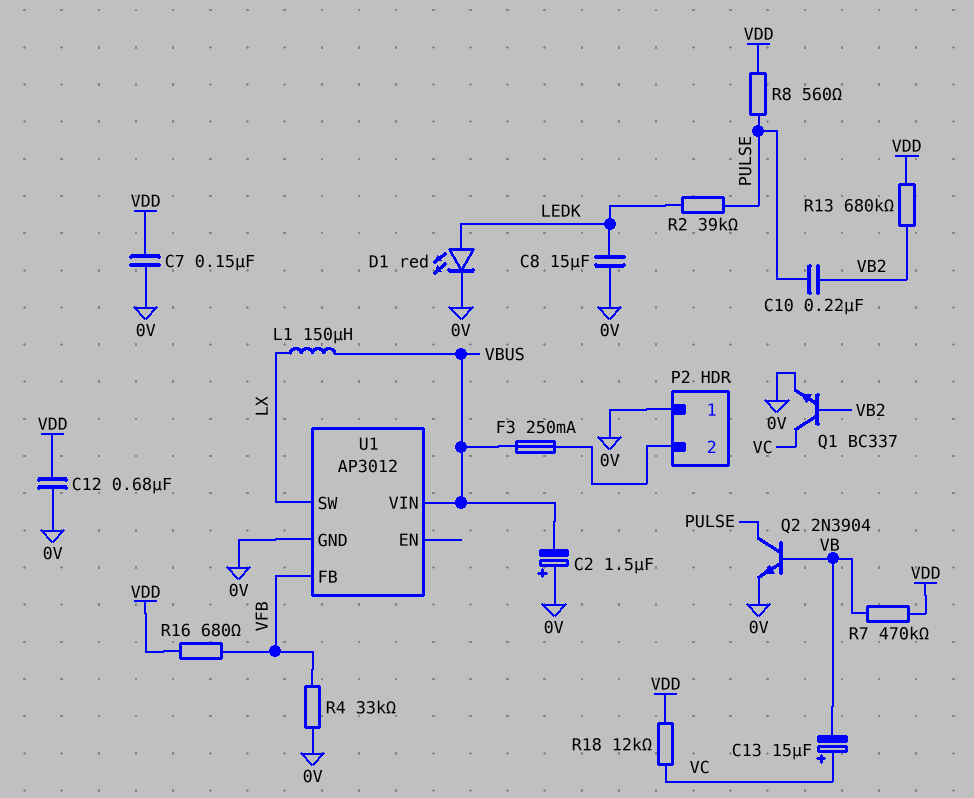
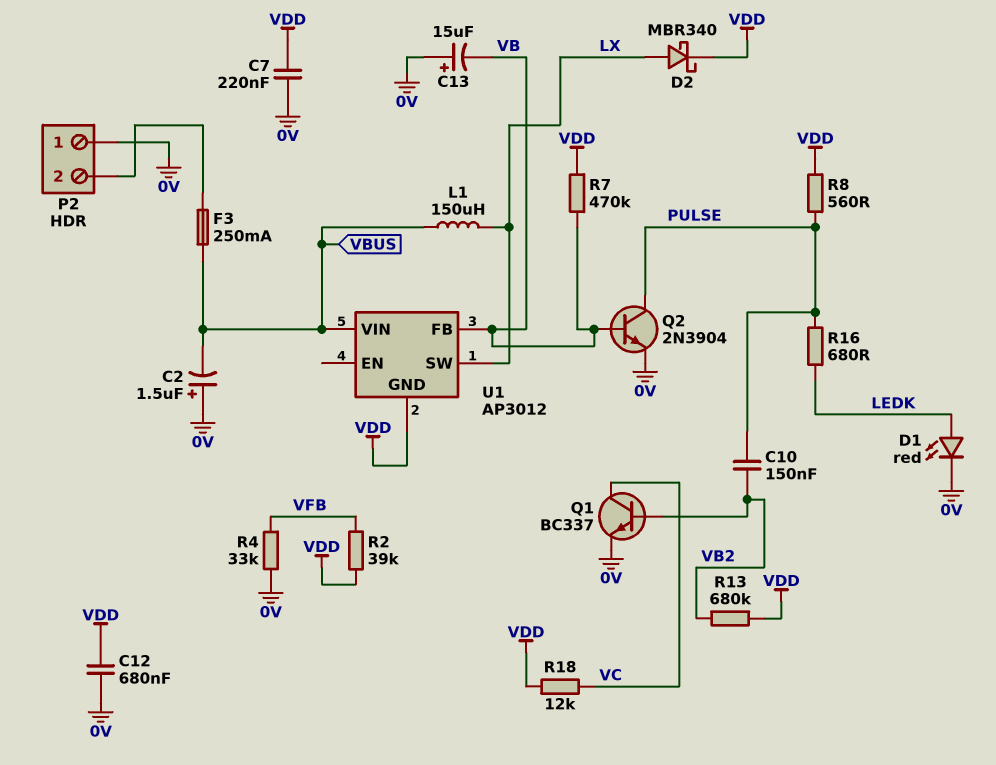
C7: 150nF (0V, VDD) -> 220nF (0V, VDD)
C8: 15uF (0V, LEDK) -> none
C10: 220nF (PULSE, VB2) -> 150nF (PULSE, VB2)
C13: 15uF (plus VC, minus VB) -> 15uF (plus 0V, minus VB)
D2: none -> schottky MBR340 (A LX, K VDD)
R2: 39k (LEDK, PULSE) -> 39k (VDD, VFB)
R16: 680 (VDD, VFB) -> 680 (LEDK, PULSE)
U1 pin FB: VFB -> VB
U1 pin GND: 0V -> VDD

